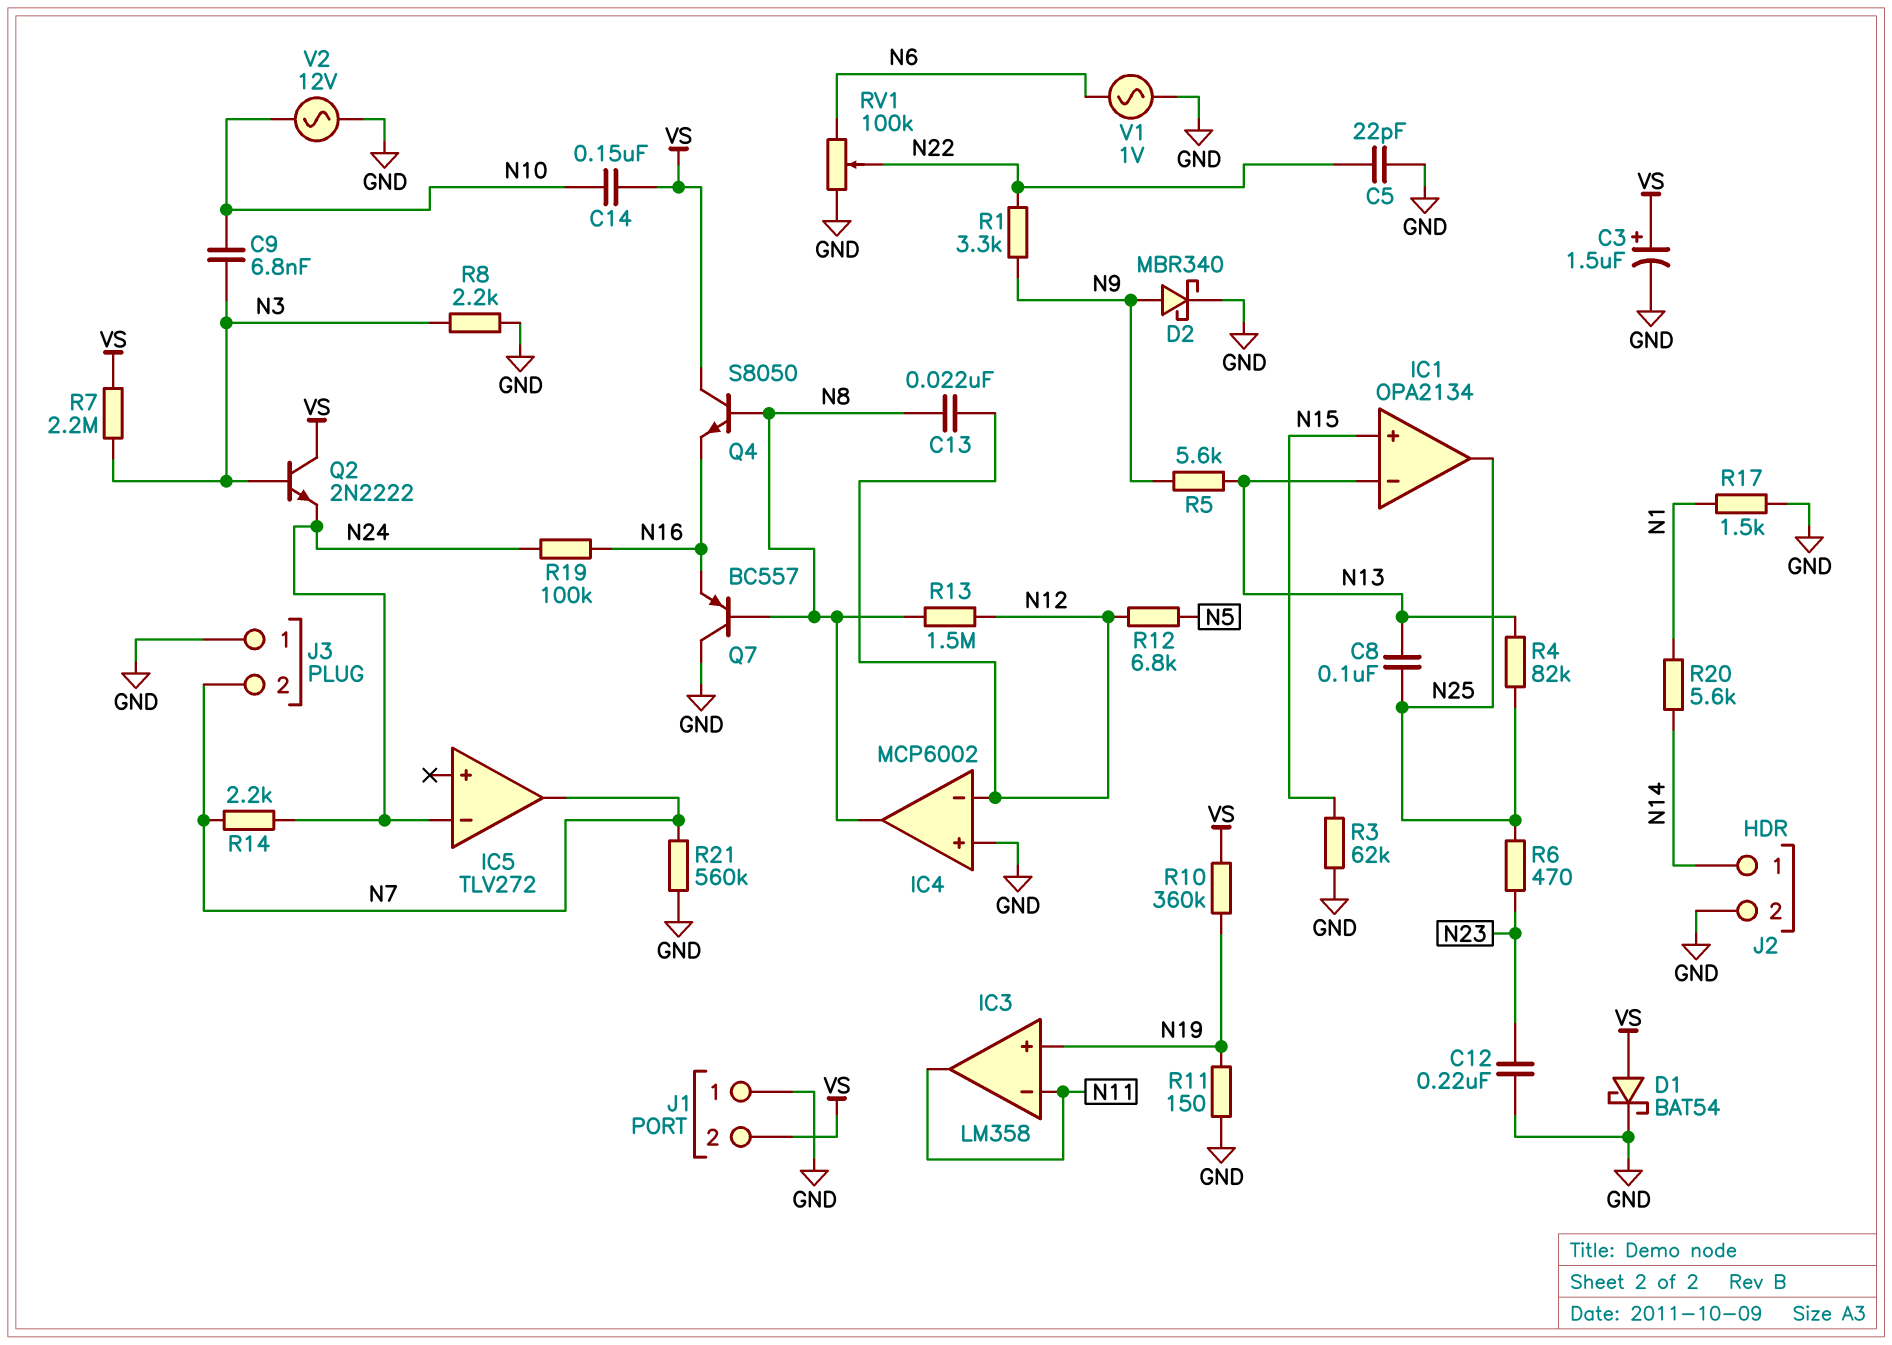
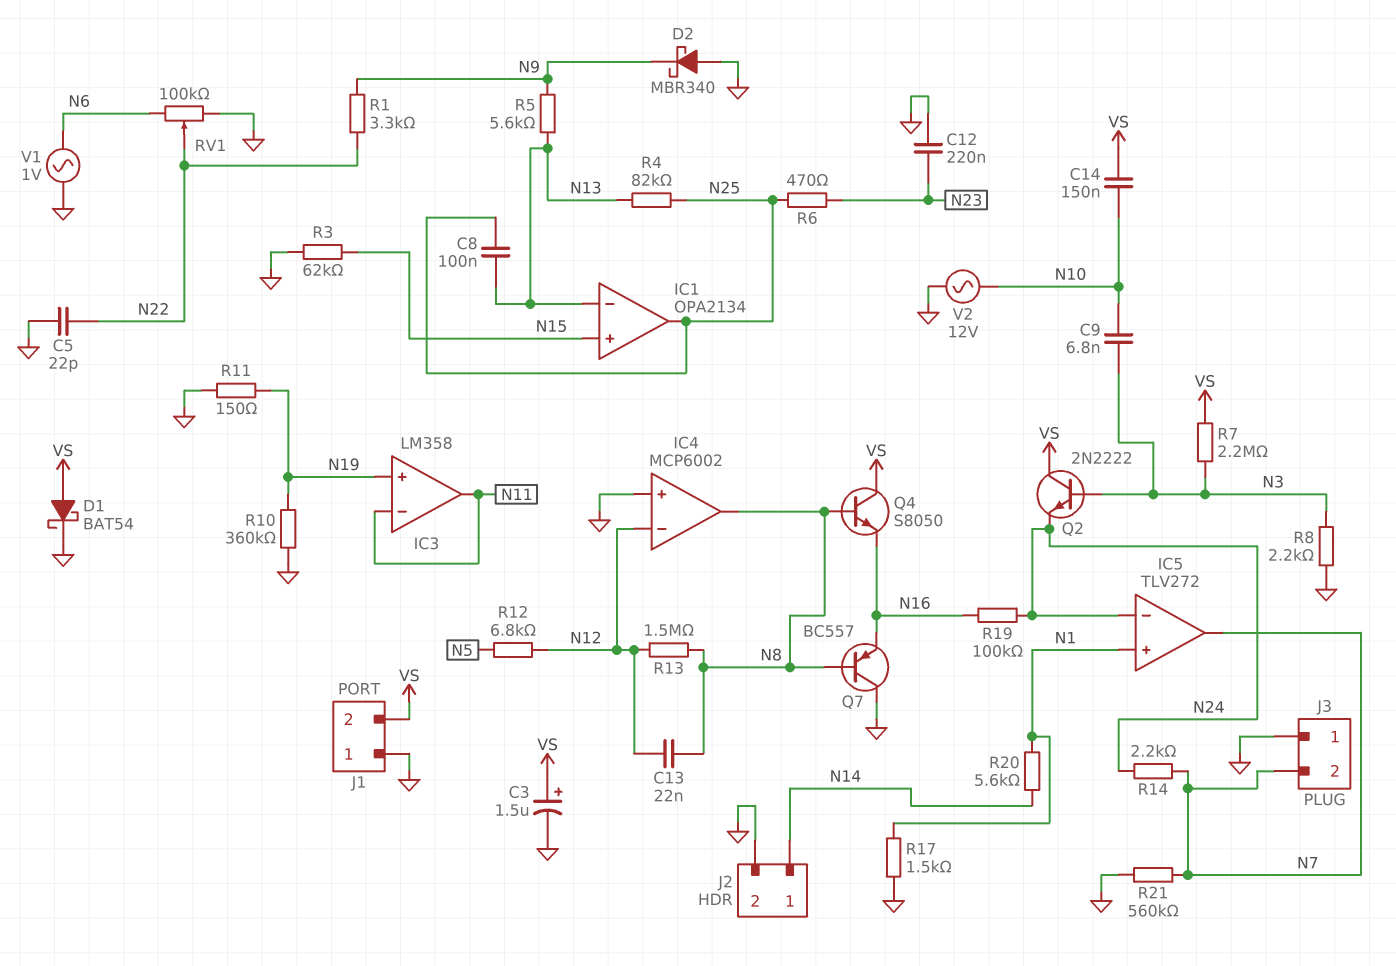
D2: schottky MBR340 (A N9, K GND) -> schottky MBR340 (A GND, K N9)
IC5 pin in+: none -> N1
R10: 360k (N19, VS) -> 360k (GND, N19)

